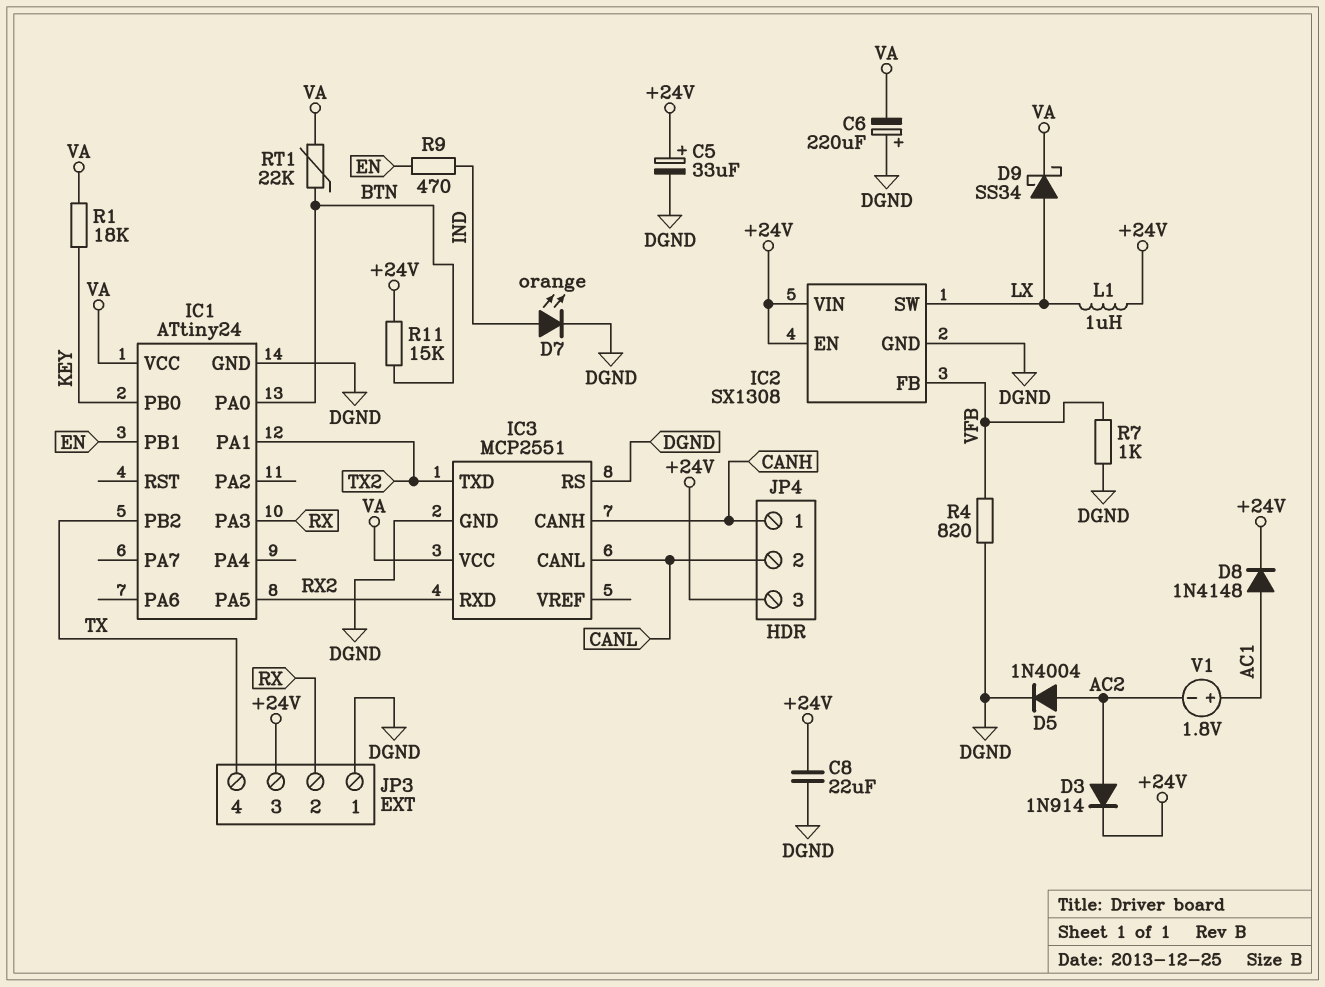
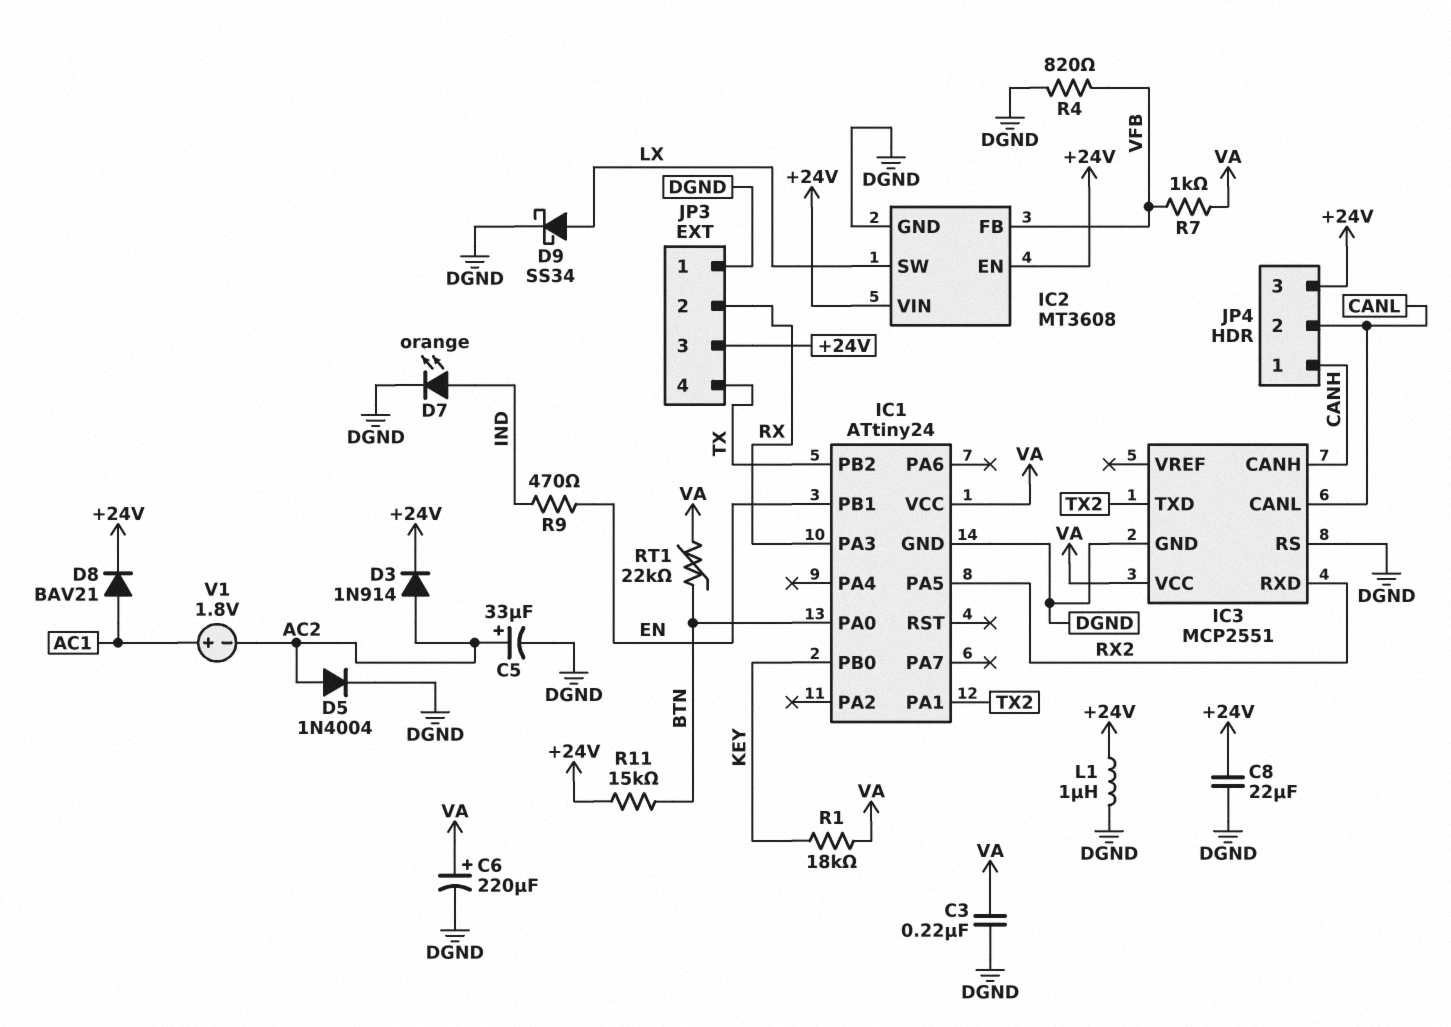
C3: none -> 220nF (DGND, VA)
C5: 33uF (plus +24V, minus DGND) -> 33uF (plus AC2, minus DGND)
C6: 220uF (plus DGND, minus VA) -> 220uF (plus VA, minus DGND)
D8: diode 1N4148 (A AC1, K +24V) -> diode BAV21 (A AC1, K +24V)
D9: schottky SS34 (A LX, K VA) -> schottky SS34 (A LX, K DGND)
IC2: SX1308 -> MT3608
L1: 1uH (+24V, LX) -> 1uH (+24V, DGND)
R7: 1k (DGND, VFB) -> 1k (VA, VFB)

